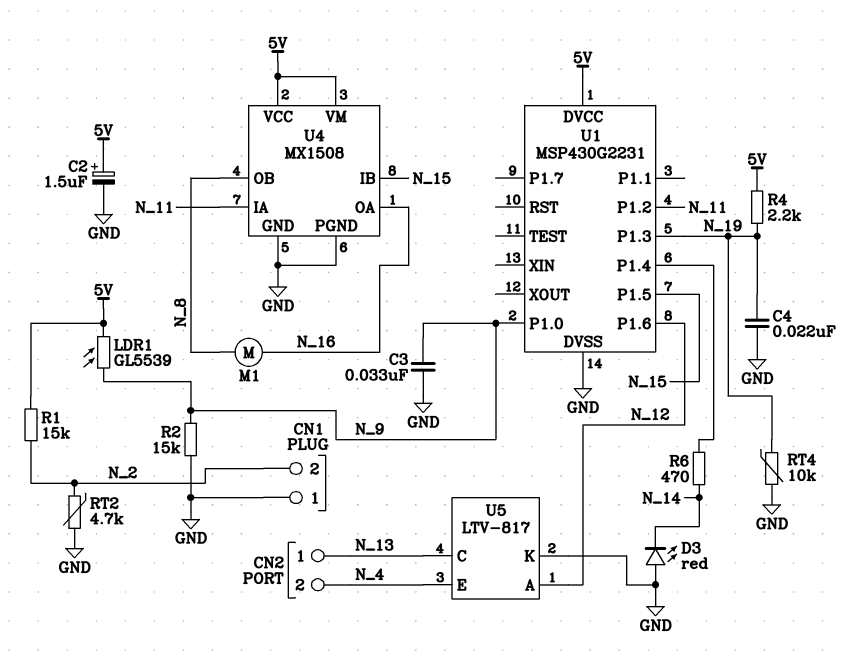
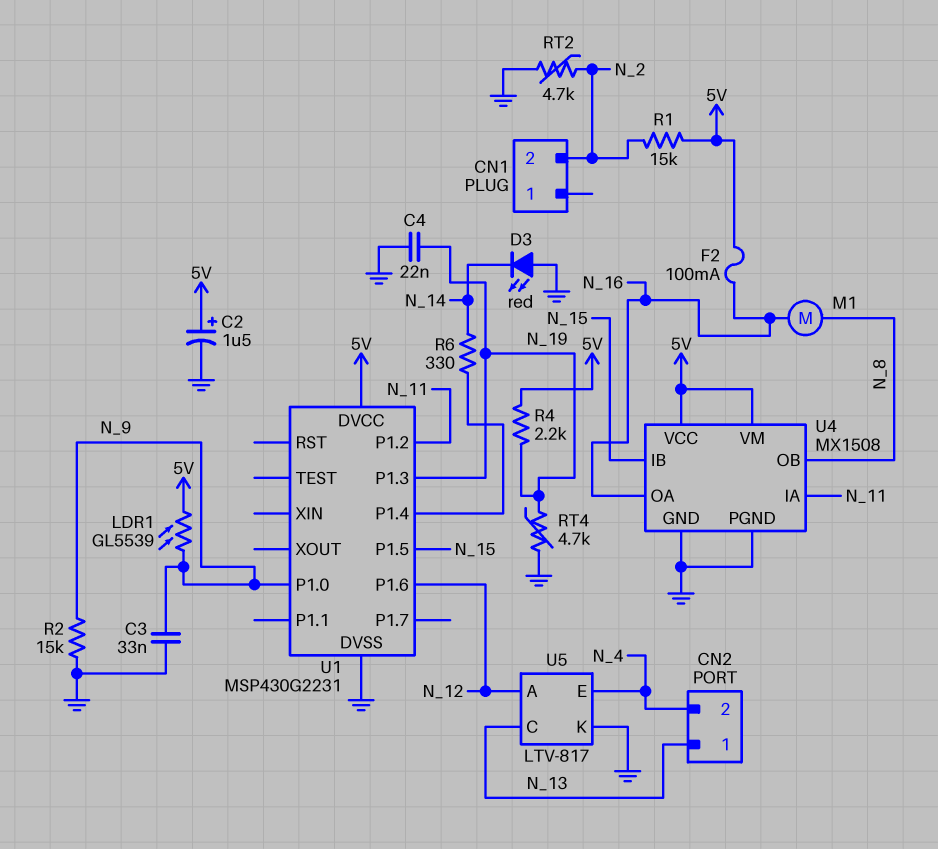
CN1 pin 1: GND -> none
F2: none -> 100mA (5V, N_16)
R6: 470 (N_14, U1/P1.4) -> 330 (N_14, U1/P1.4)
RT4: 10k (GND, N_19) -> 4.7k (GND, N_19)

